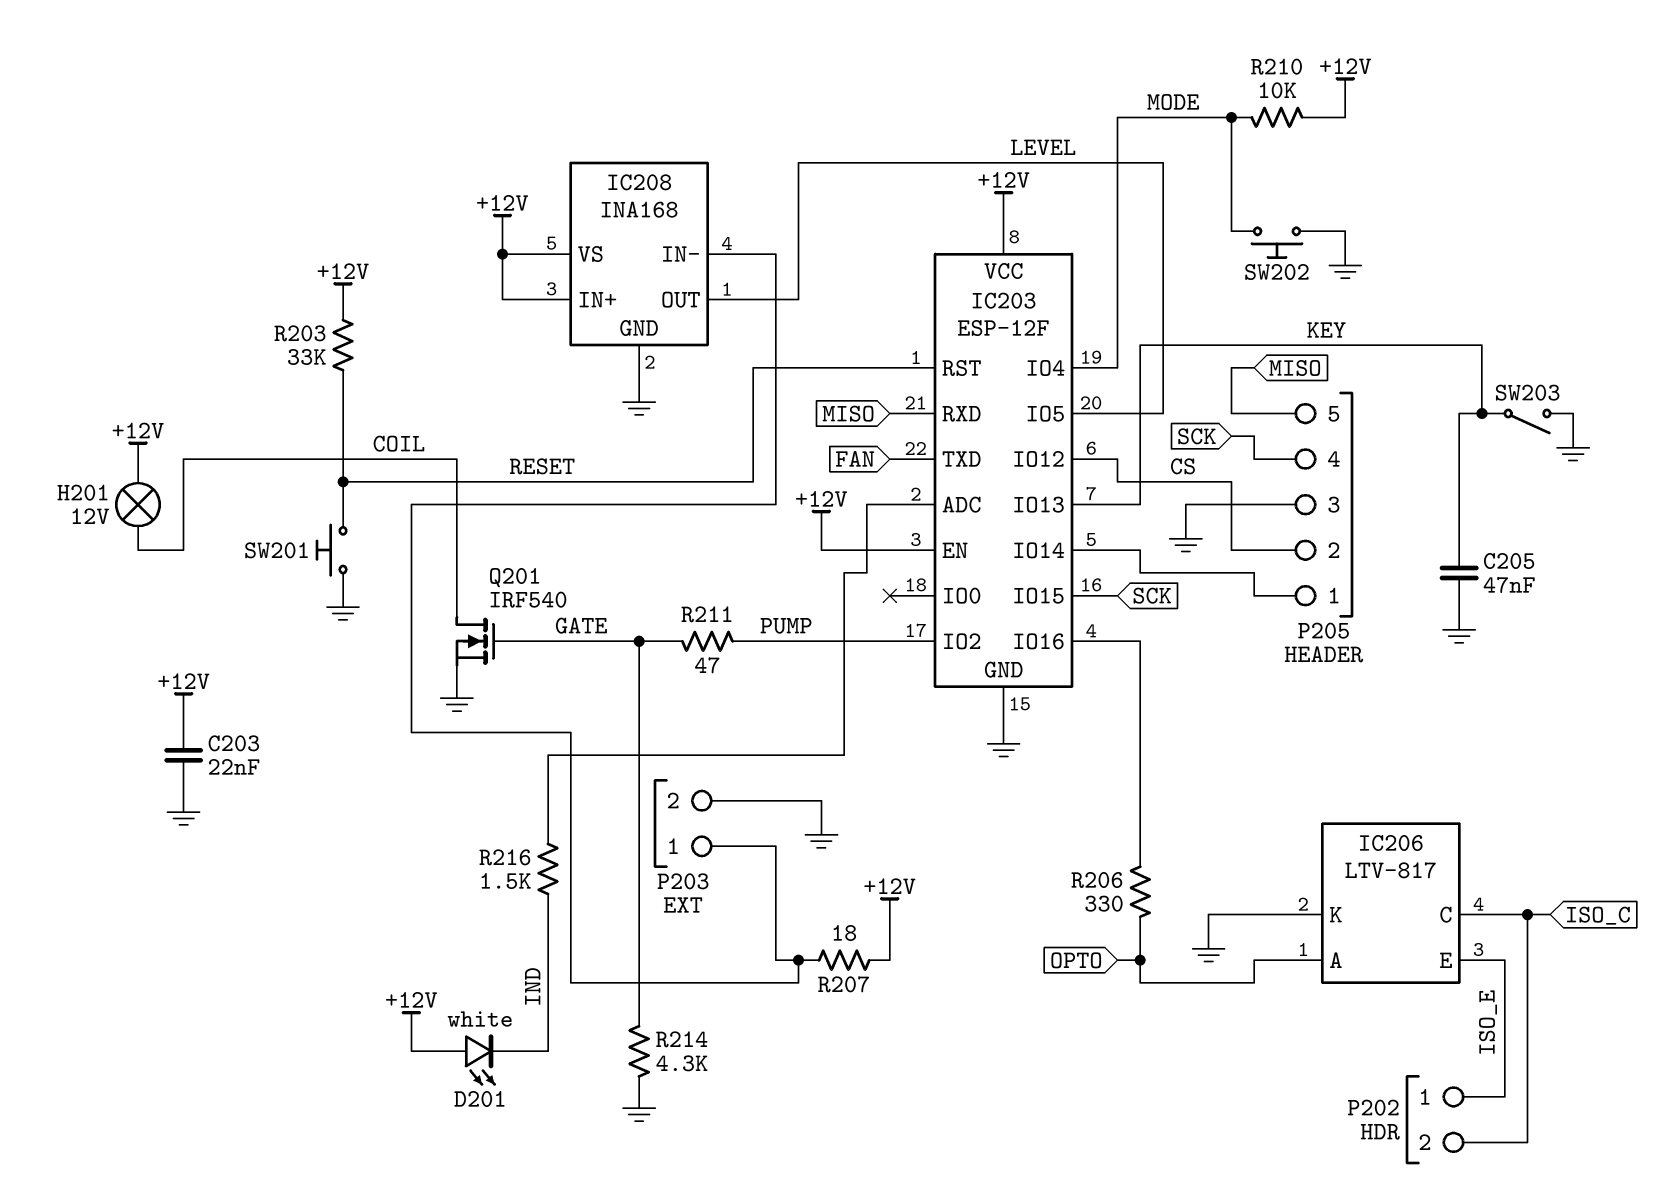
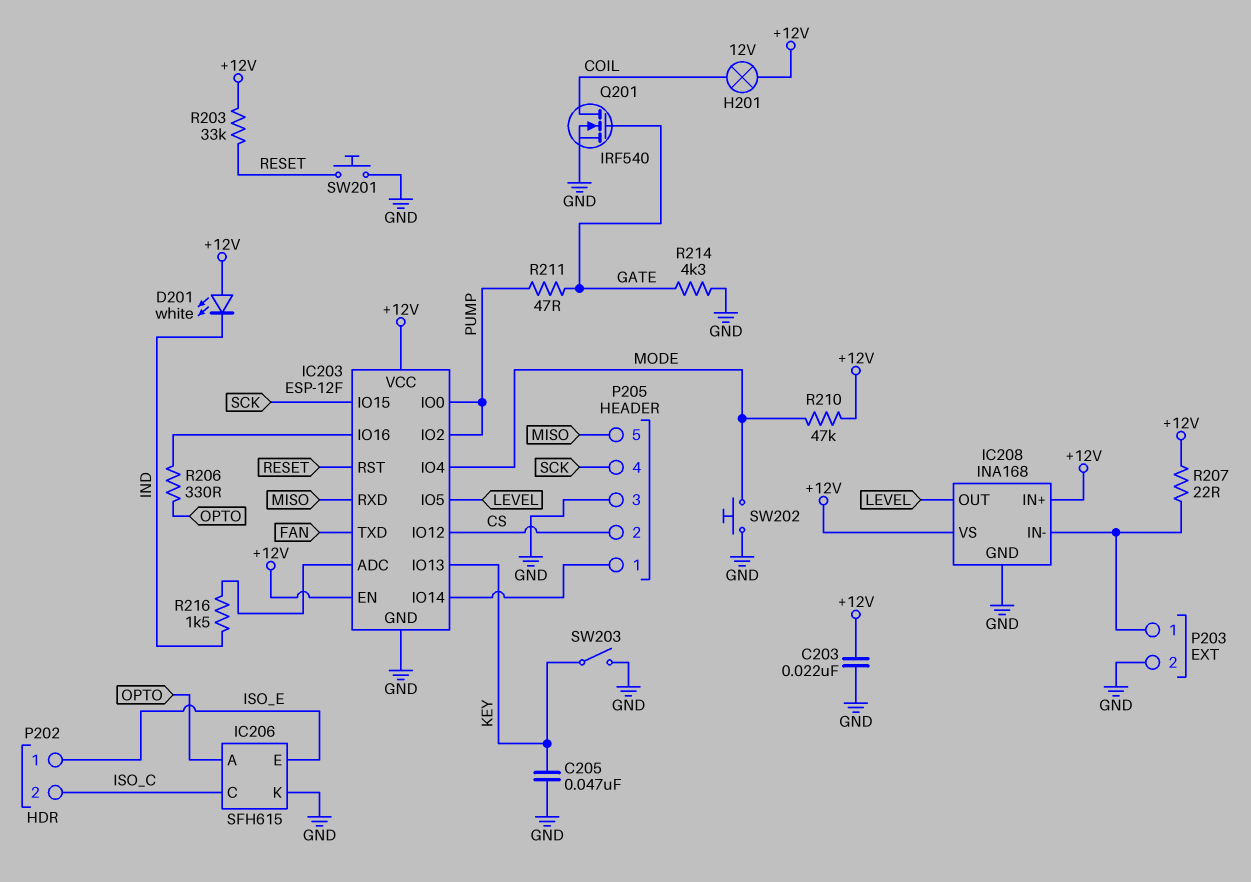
IC203 pin IO0: none -> PUMP
IC206: LTV-817 -> SFH615
R207: 18 (+12V, IC208/IN-) -> 22 (+12V, IC208/IN-)
R210: 10k (+12V, MODE) -> 47k (+12V, MODE)

